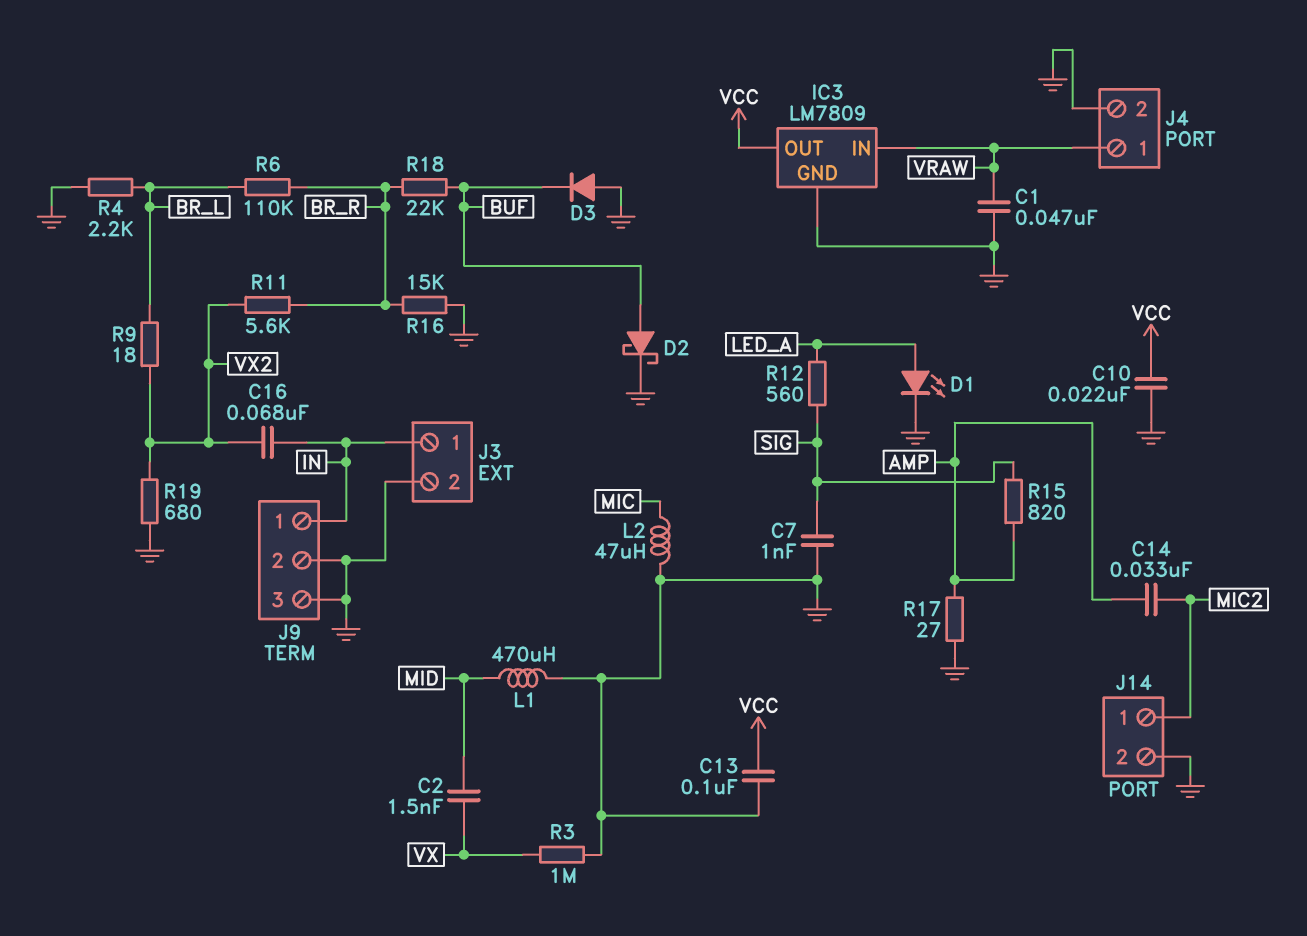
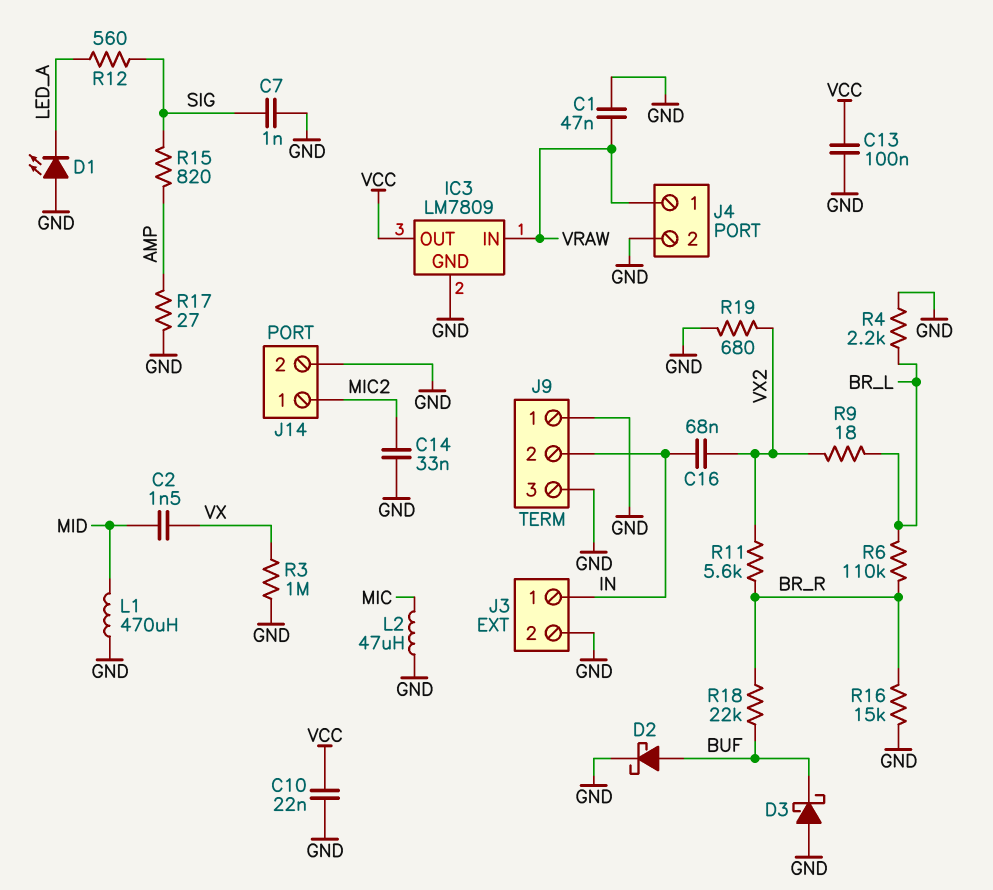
C14: 33nF (AMP, MIC2) -> 33nF (GND, MIC2)
D1: LED (A LED_A, K GND) -> LED (A GND, K LED_A)
D3: diode (A GND, K BUF) -> schottky (A GND, K BUF)
J9 pin 1: IN -> GND
J9 pin 2: GND -> IN

